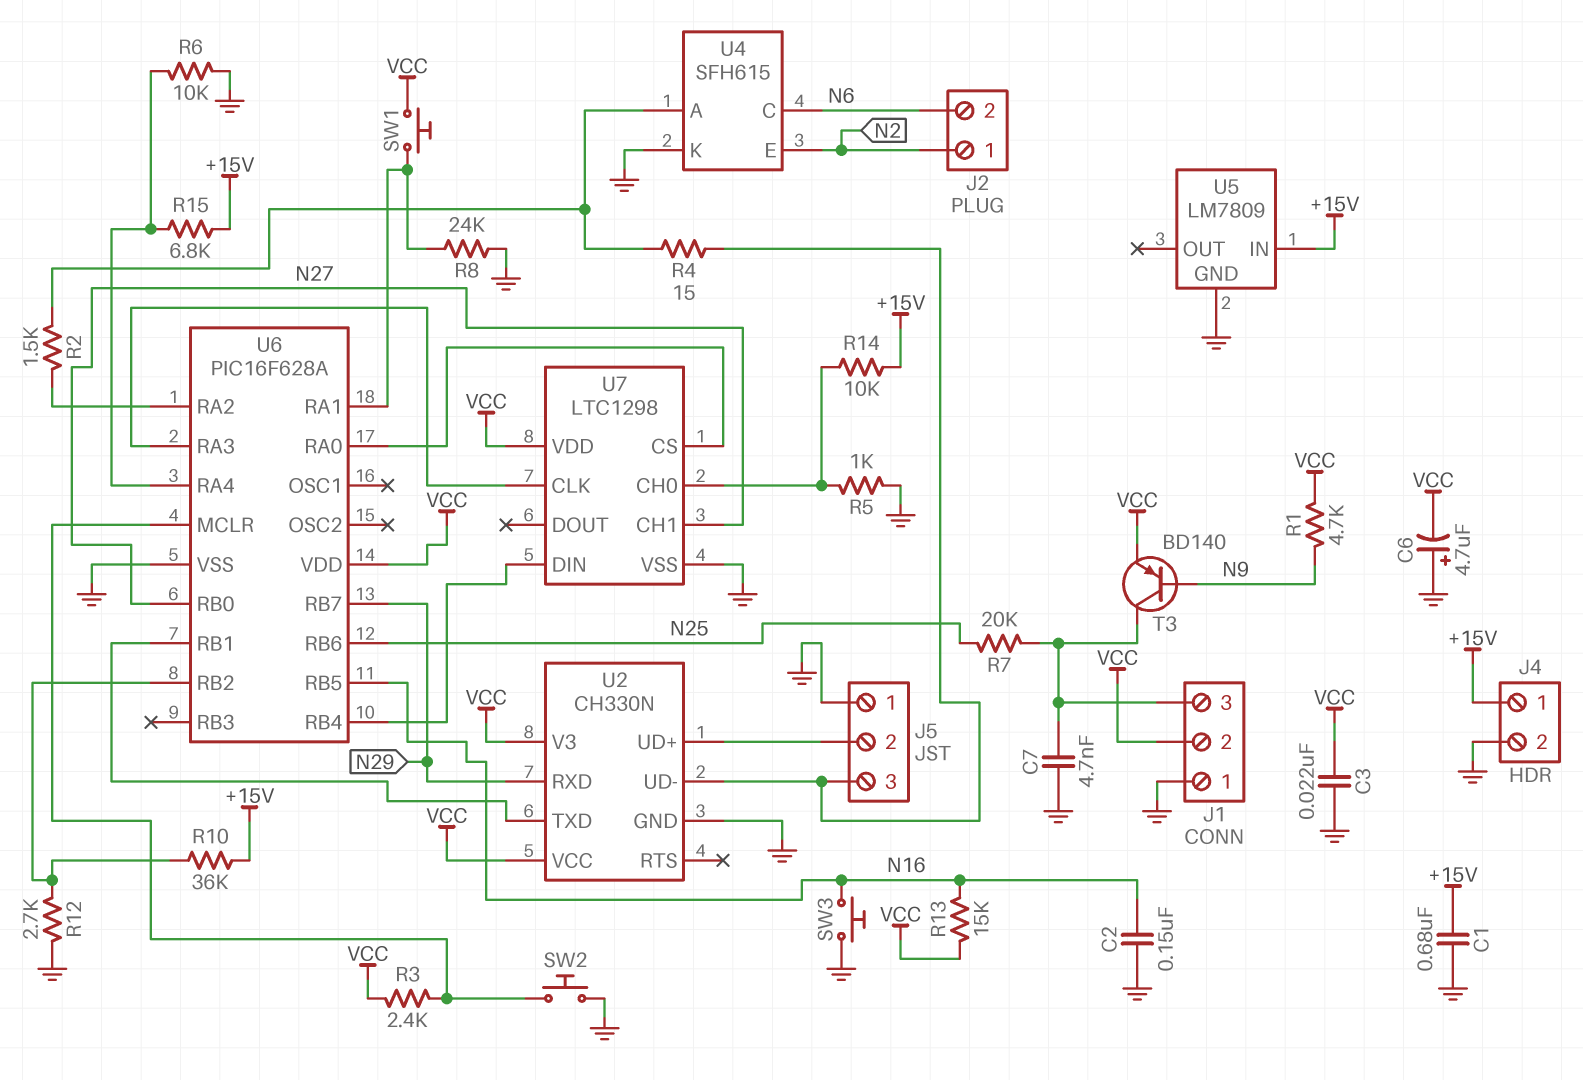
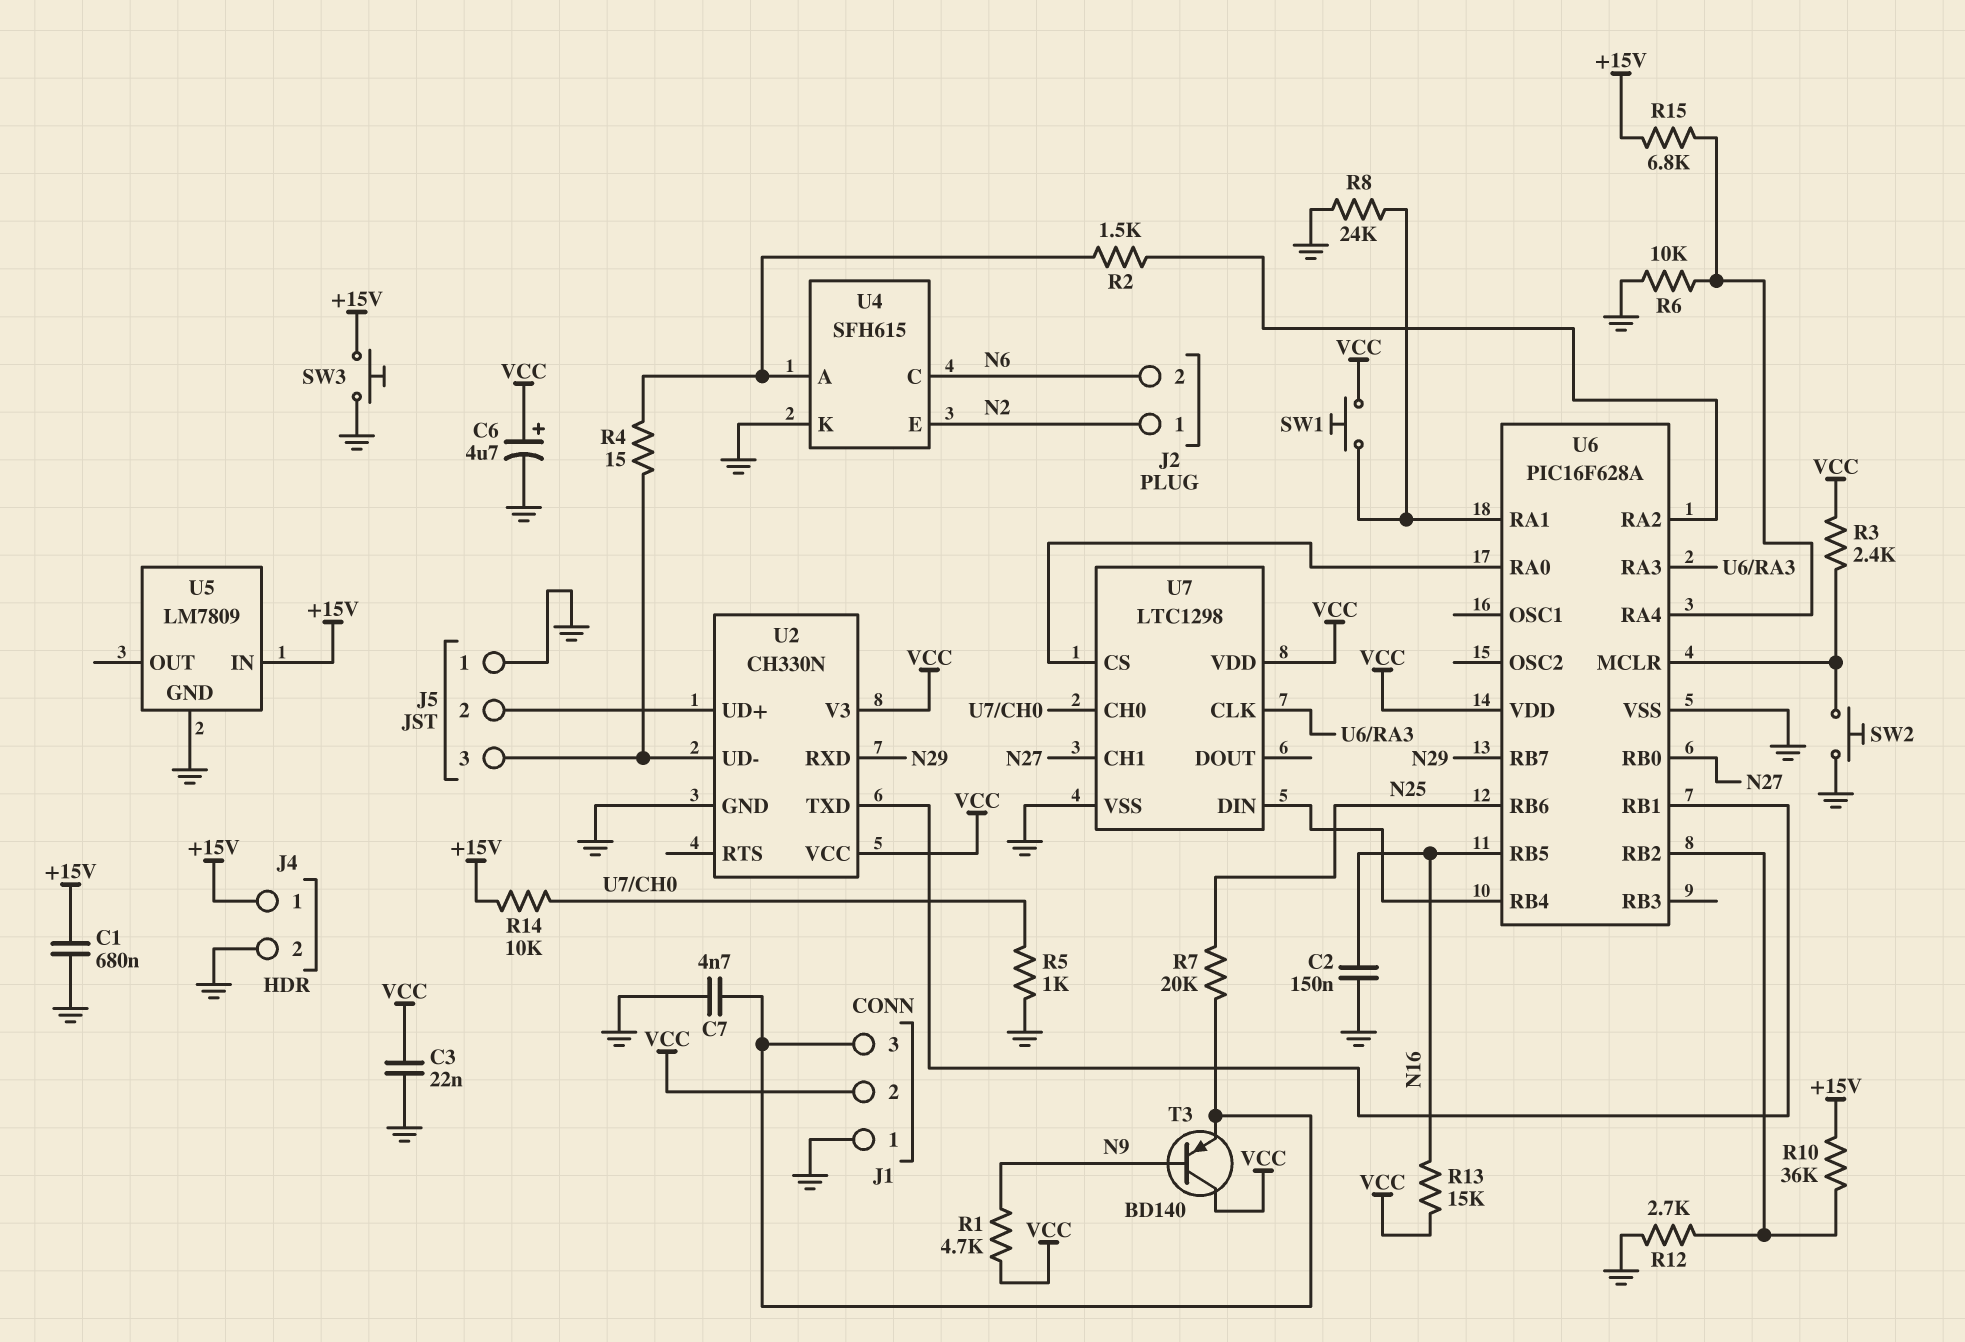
C6: 4.7uF (plus GND, minus VCC) -> 4.7uF (plus VCC, minus GND)
SW3: button (GND, N16) -> button (+15V, GND)
T3: PNP BD140 (B N9, C J1/3, E VCC) -> PNP BD140 (B N9, C VCC, E J1/3)

